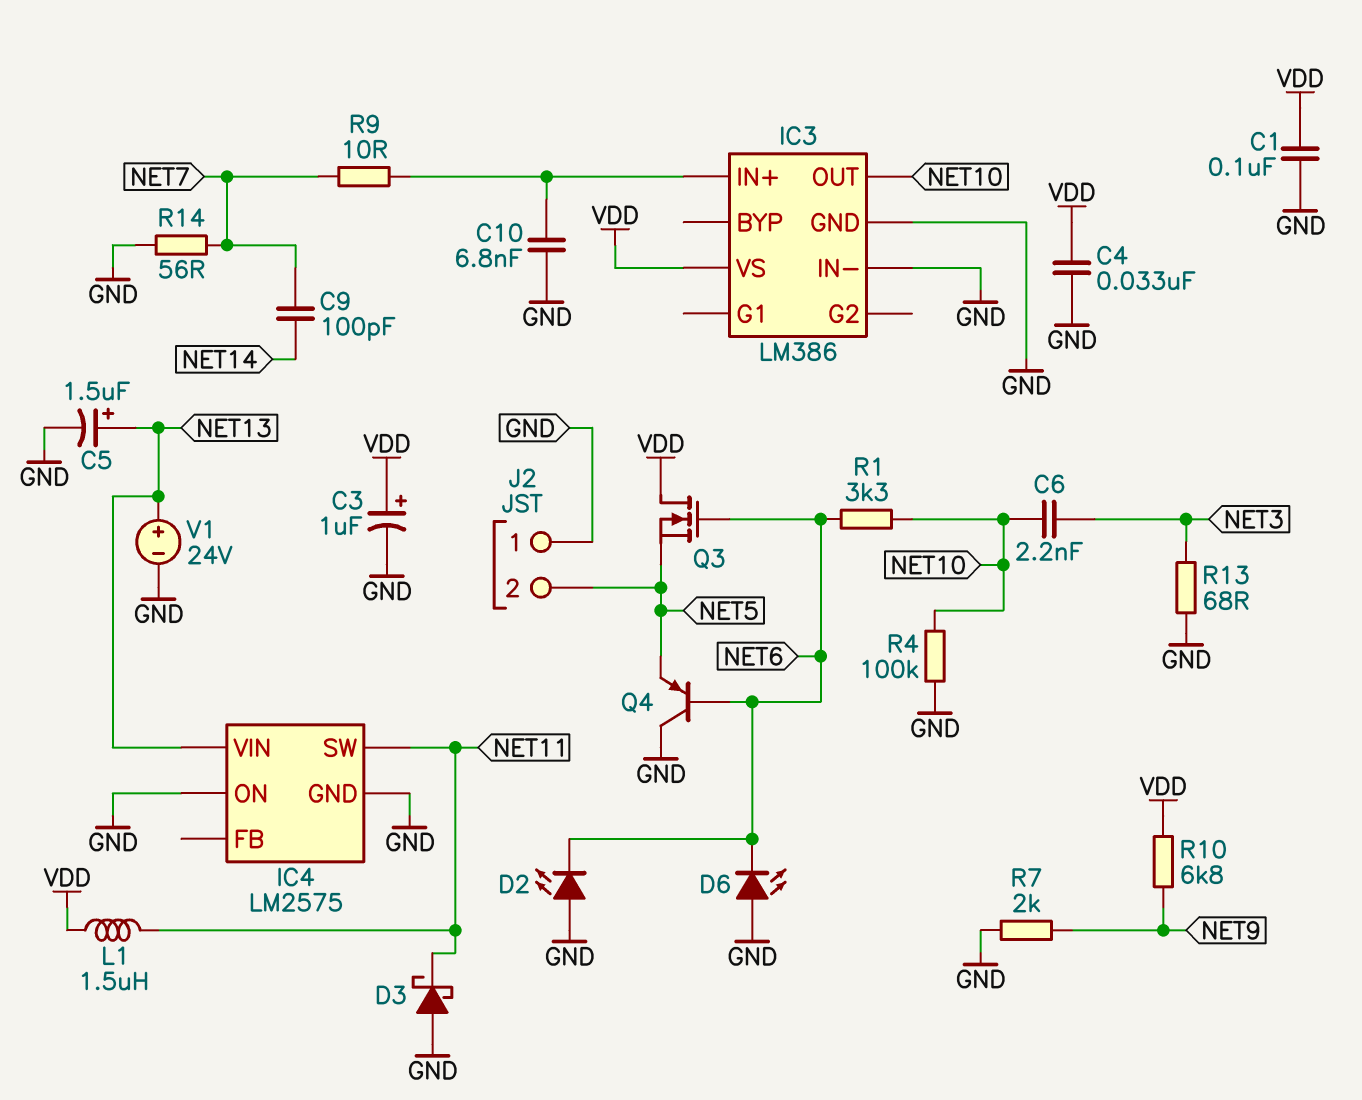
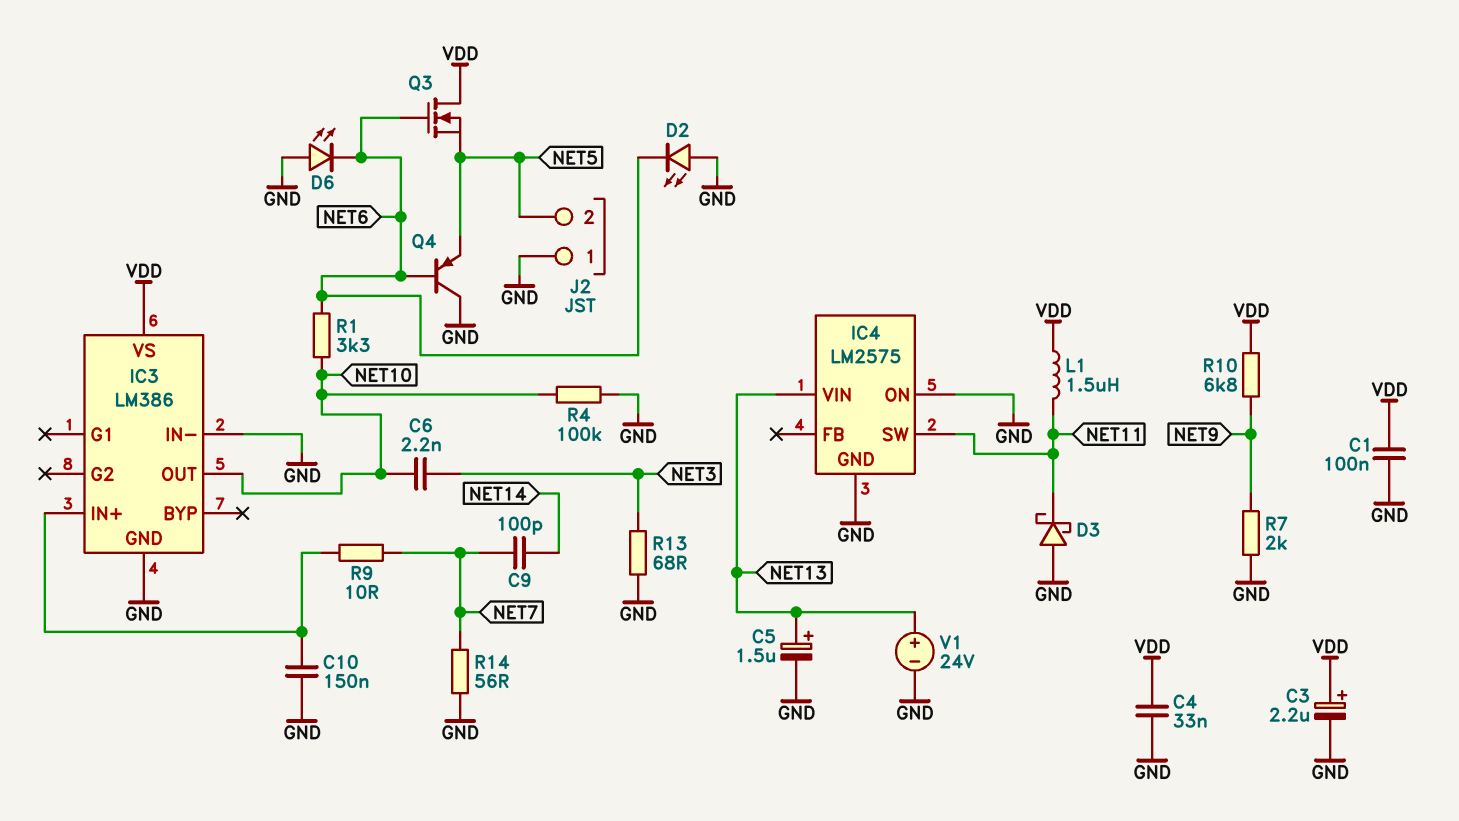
C3: 1uF (plus VDD, minus GND) -> 2.2uF (plus VDD, minus GND)
C10: 6.8nF (GND, IC3/IN+) -> 150nF (GND, IC3/IN+)

